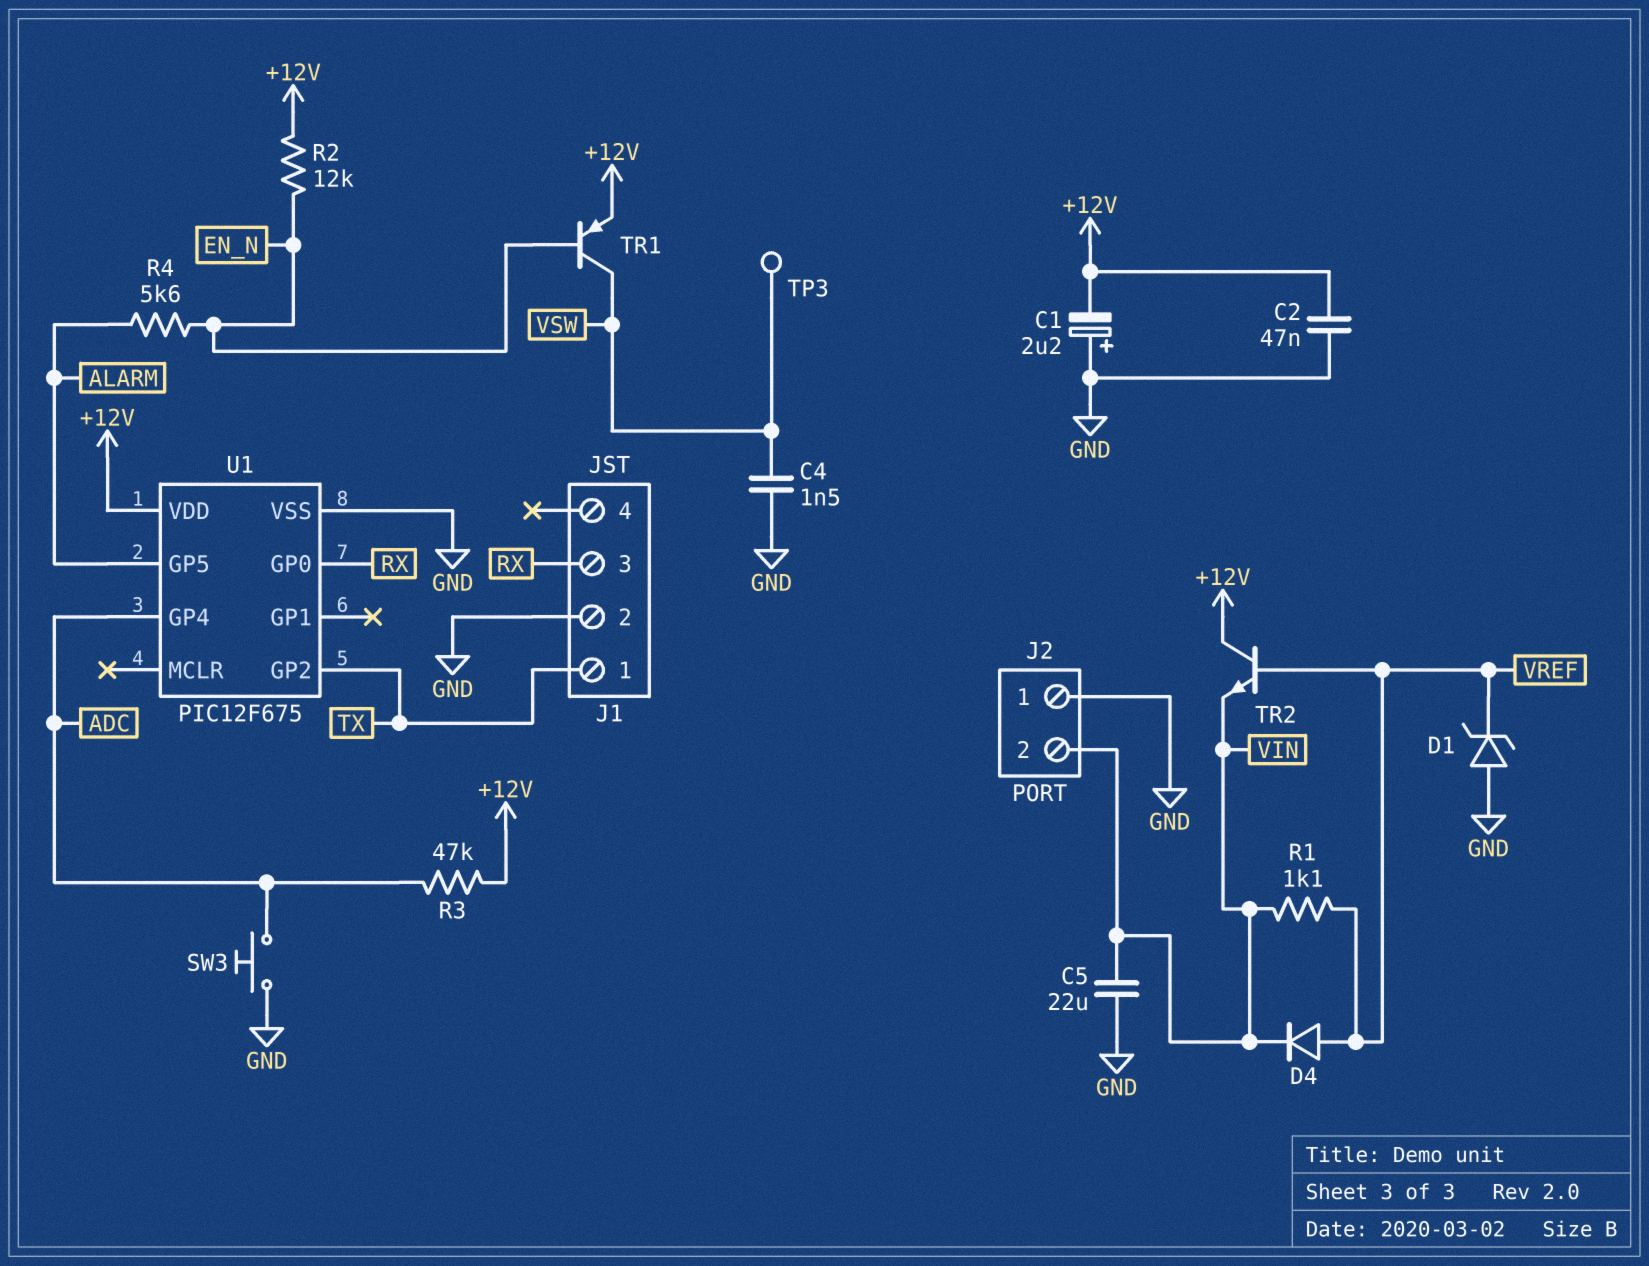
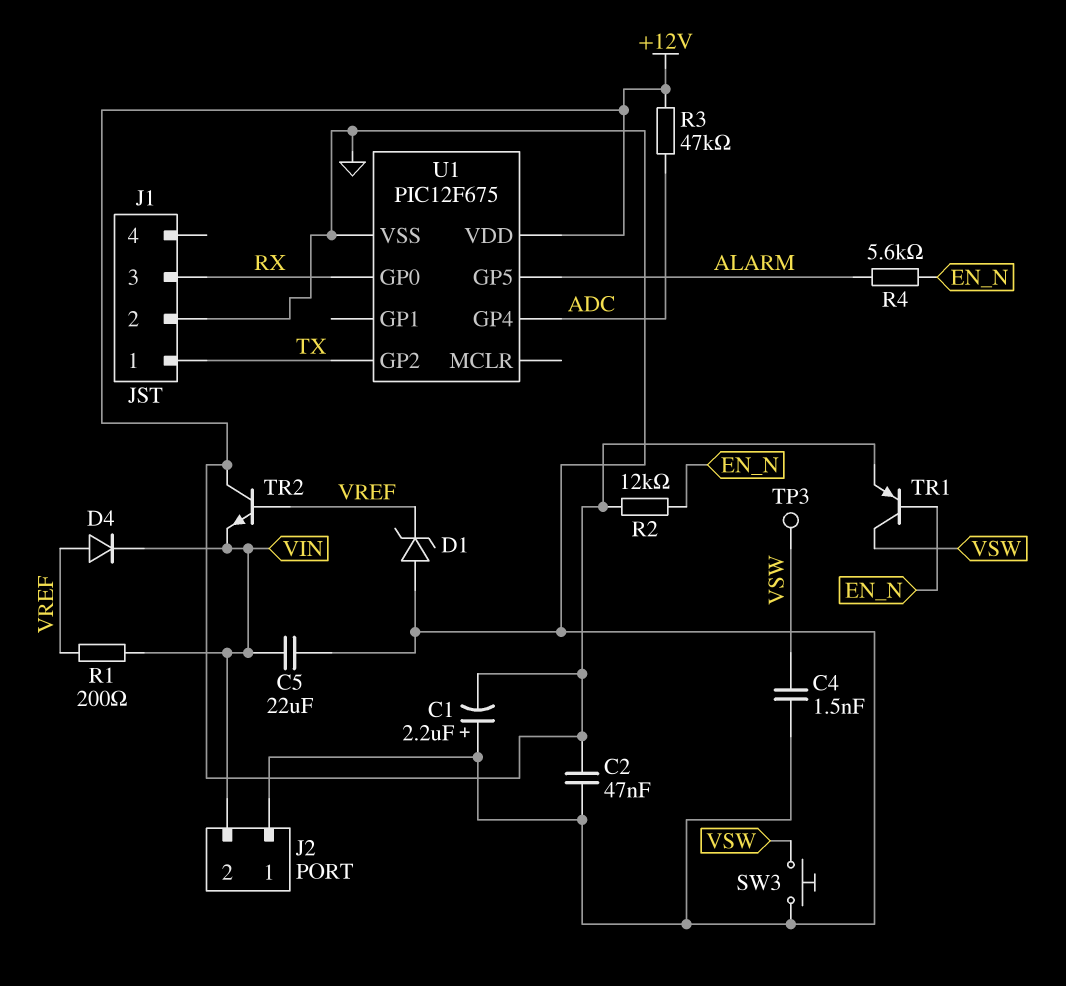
R1: 1.1k (VIN, VREF) -> 200 (VIN, VREF)
SW3: button (ADC, GND) -> button (GND, VSW)

